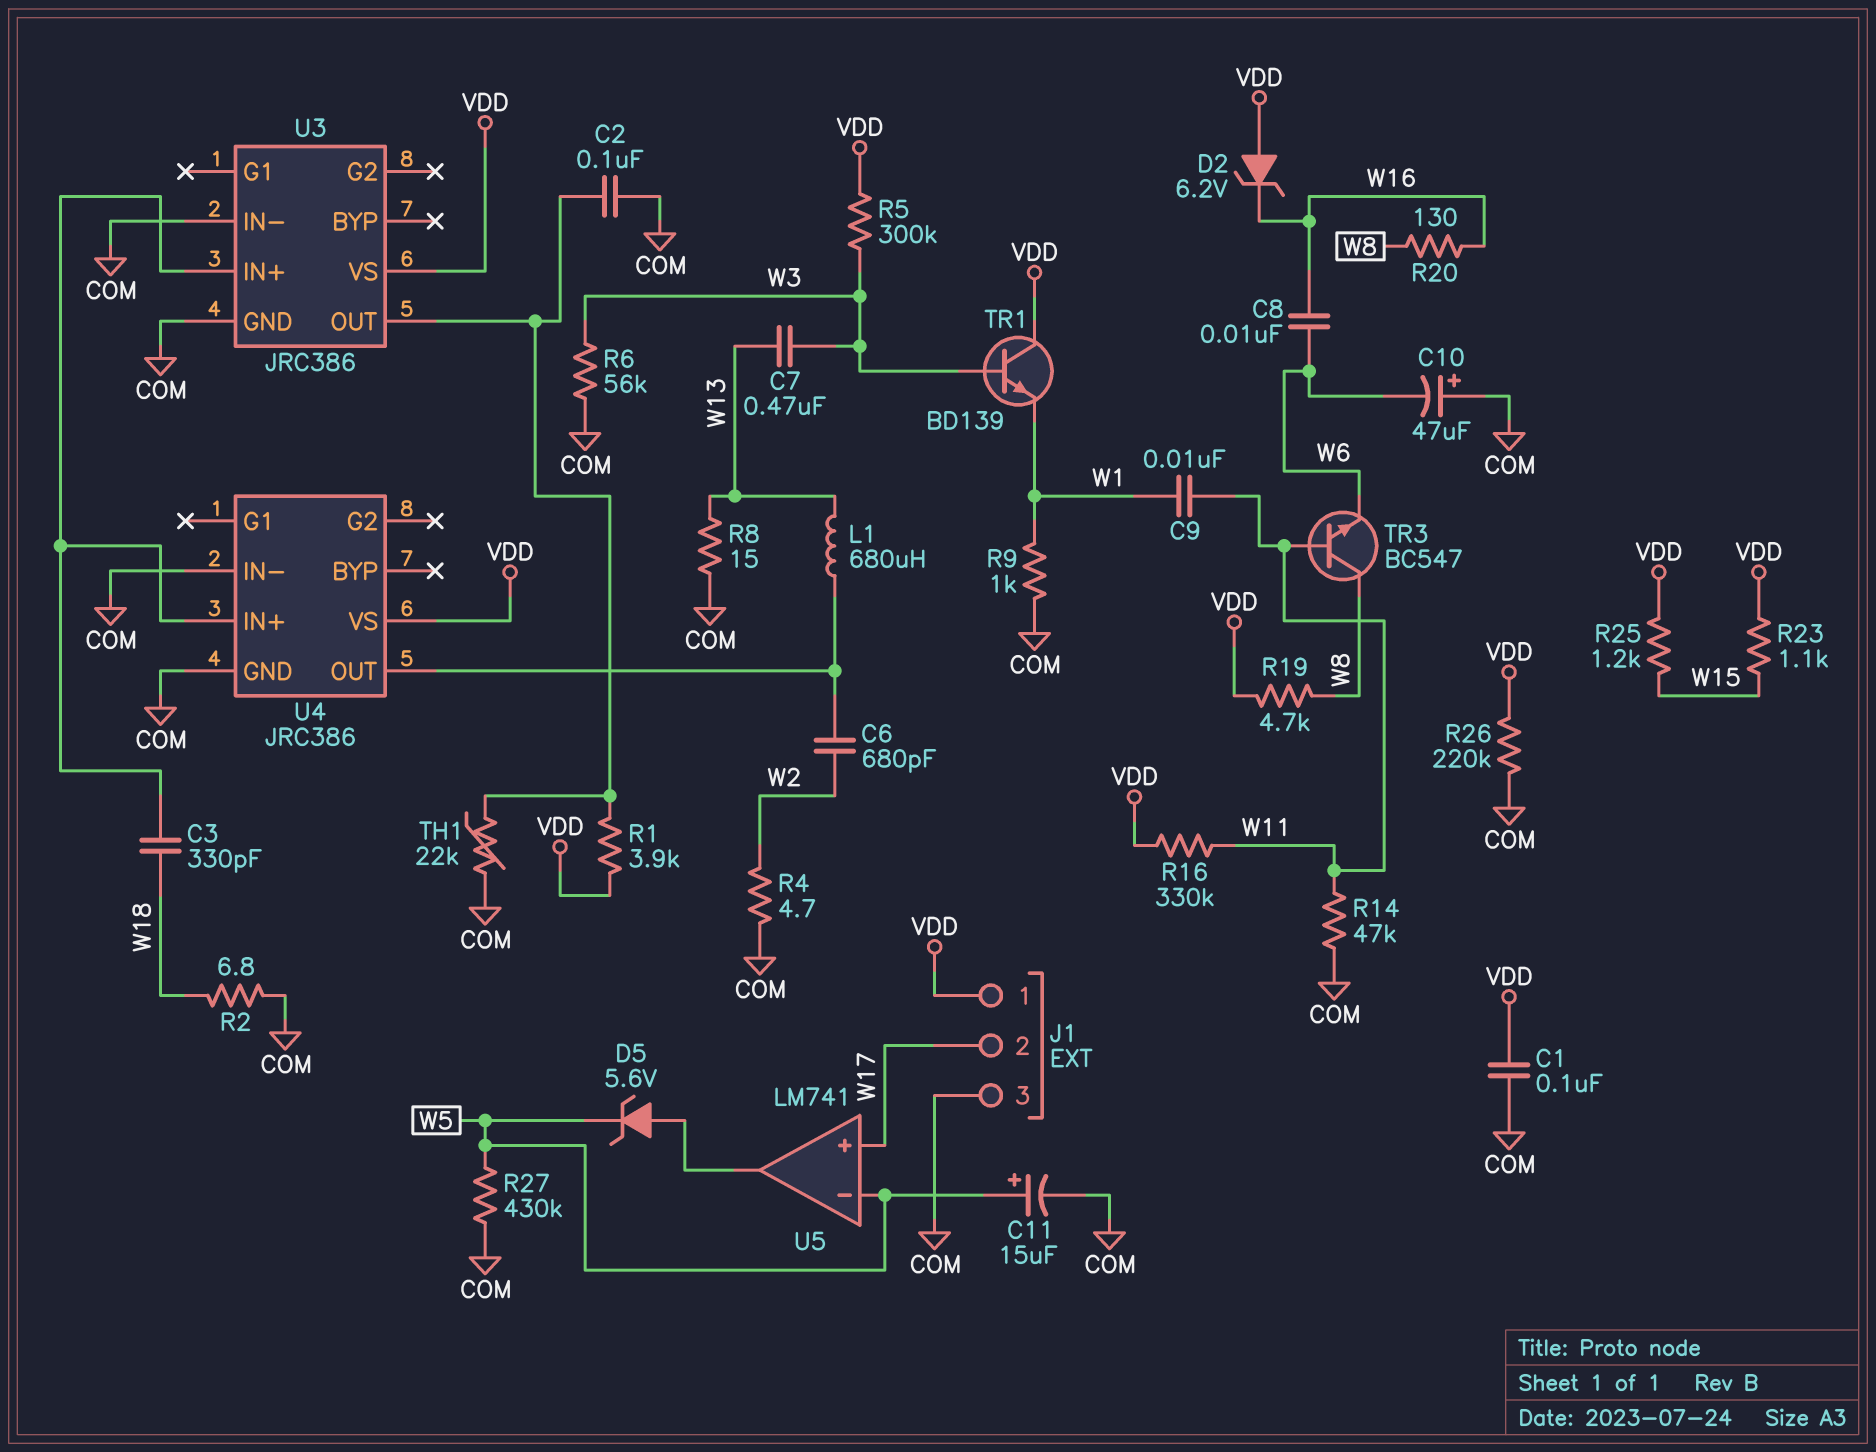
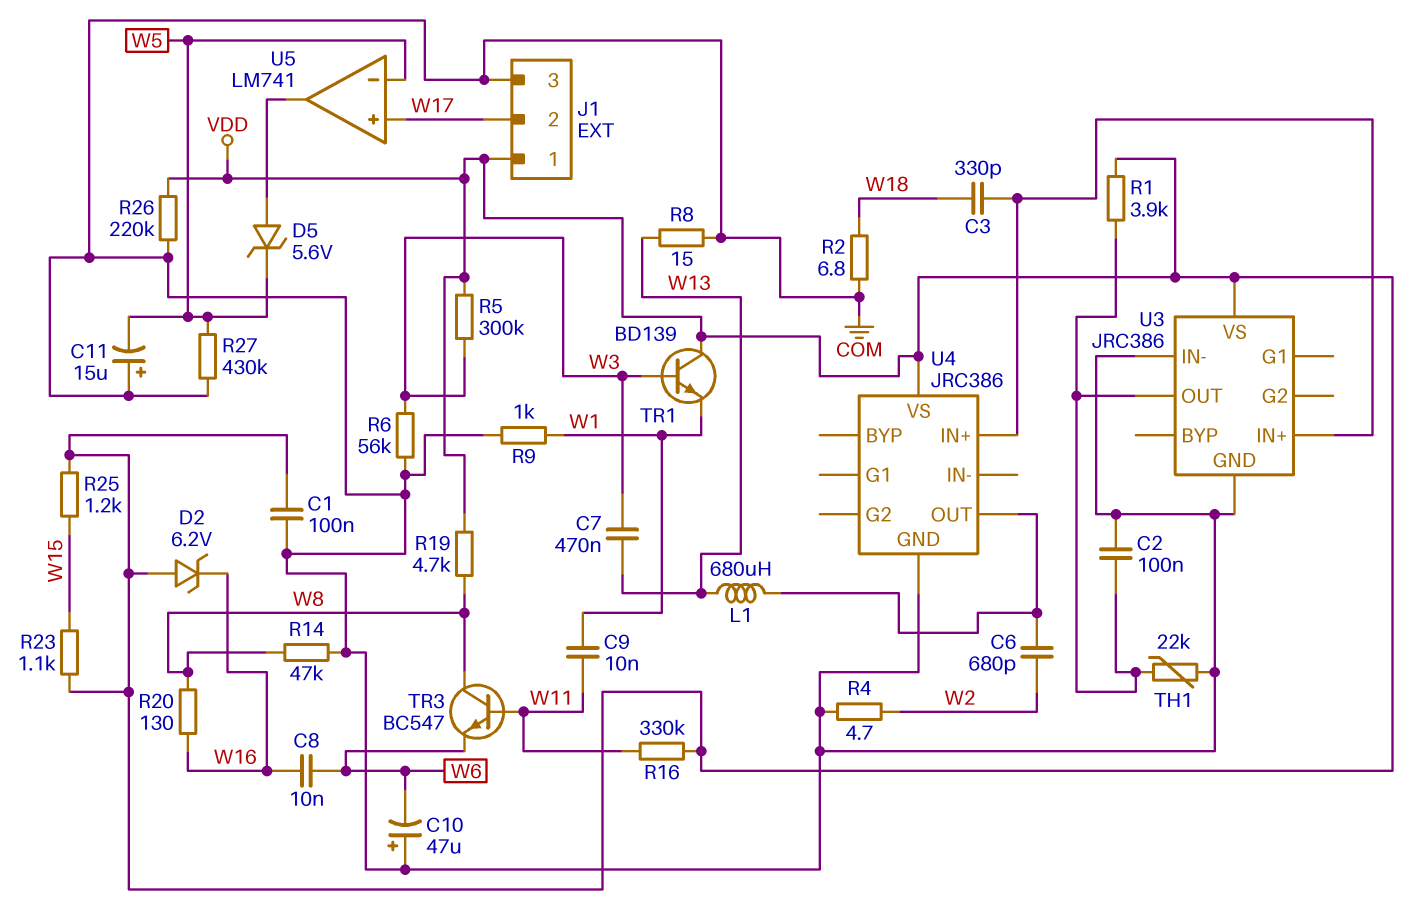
C11: 15uF (plus W5, minus COM) -> 15uF (plus COM, minus W5)
R14: 47k (COM, W11) -> 47k (COM, W8)
U4 pin IN-: COM -> none

